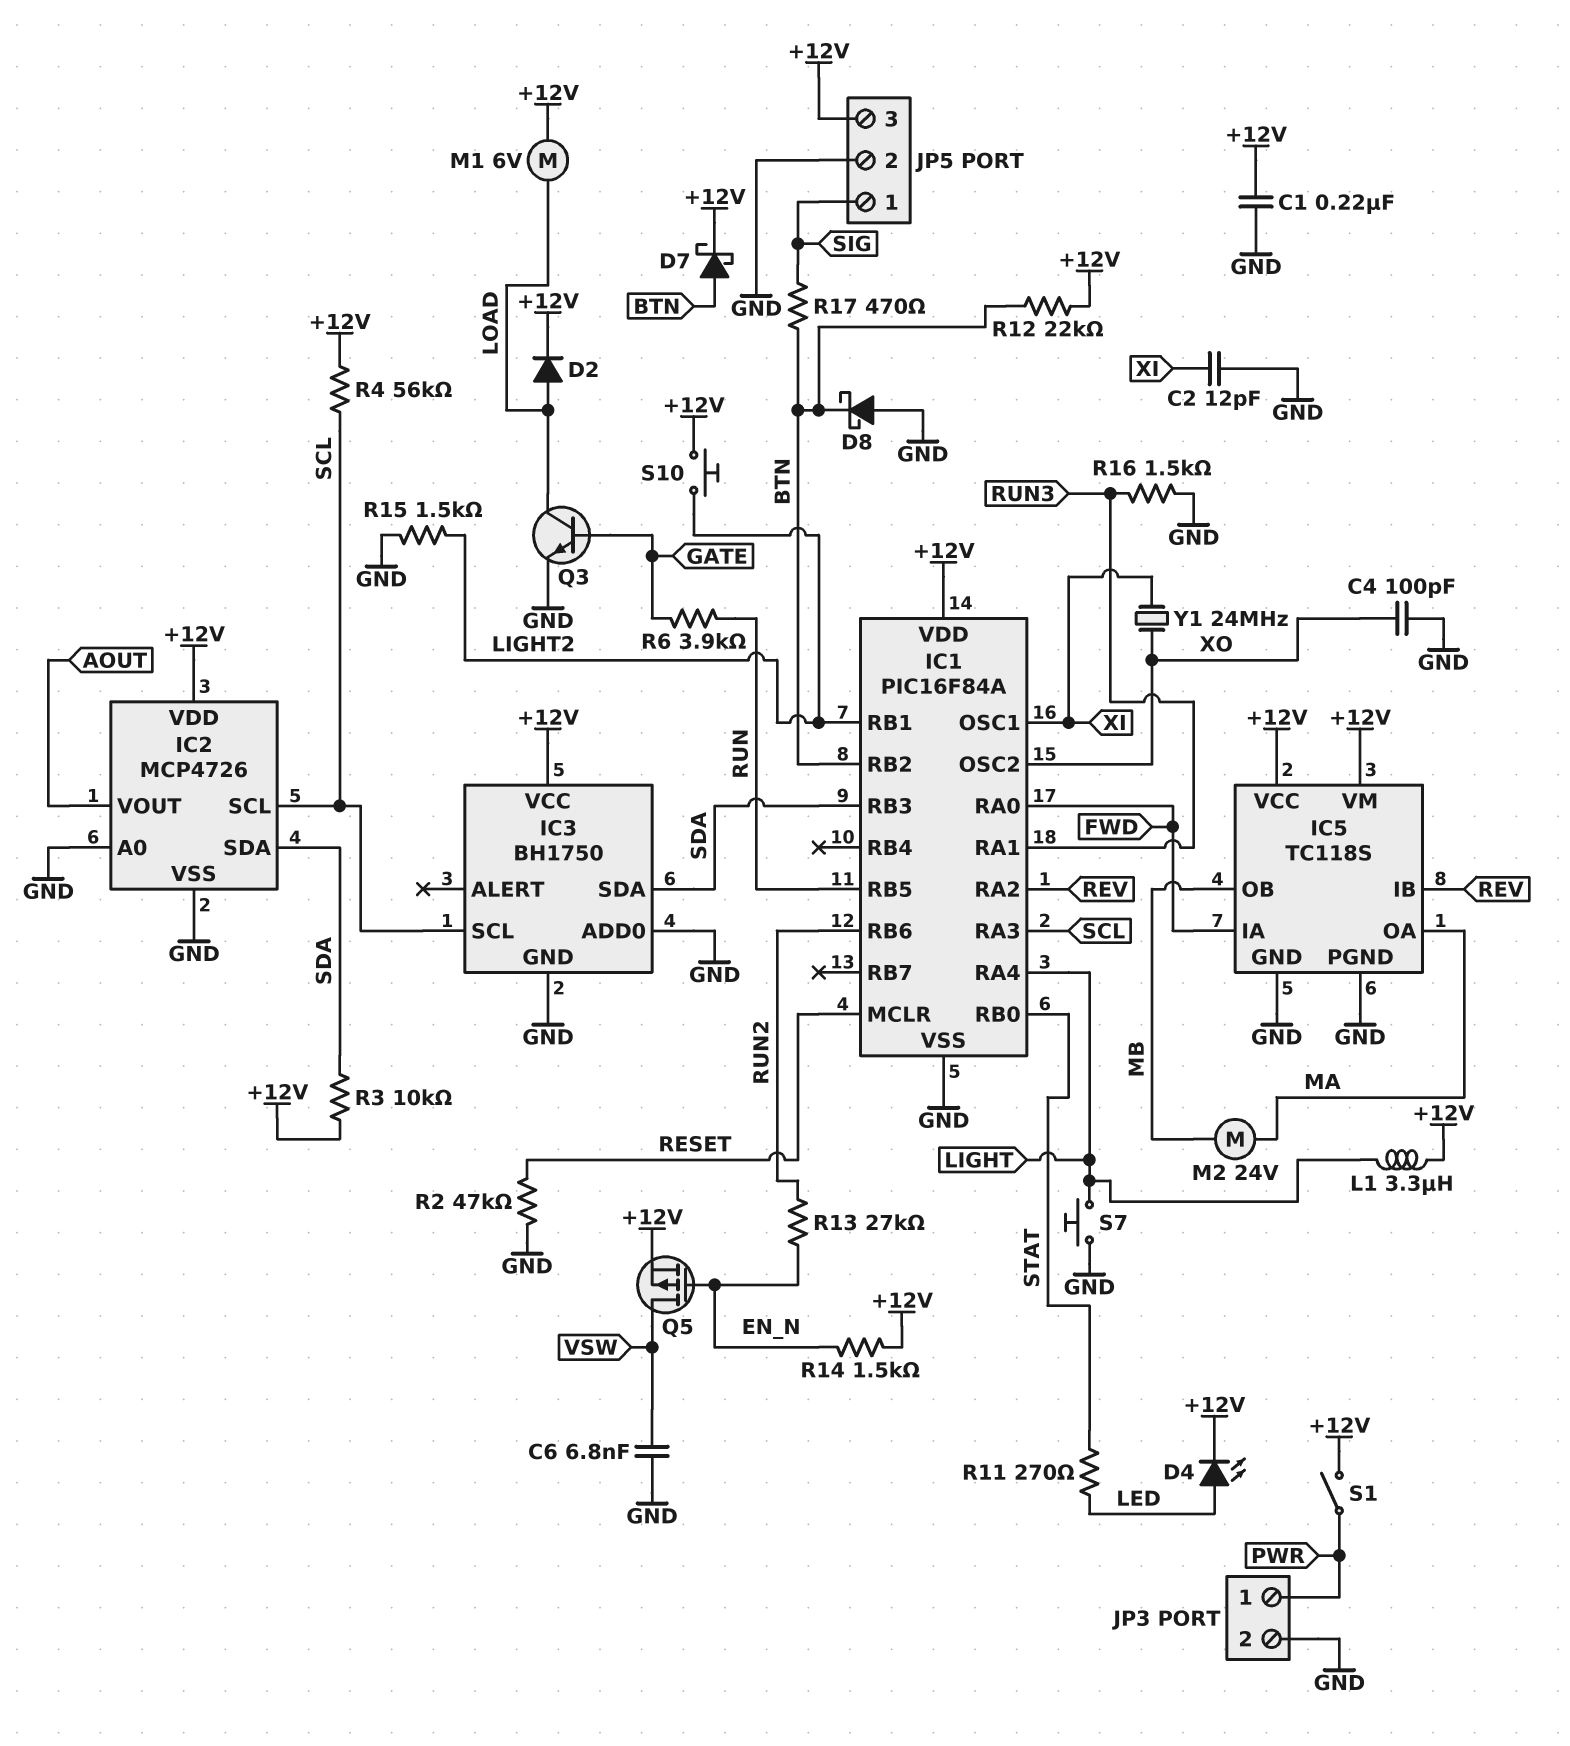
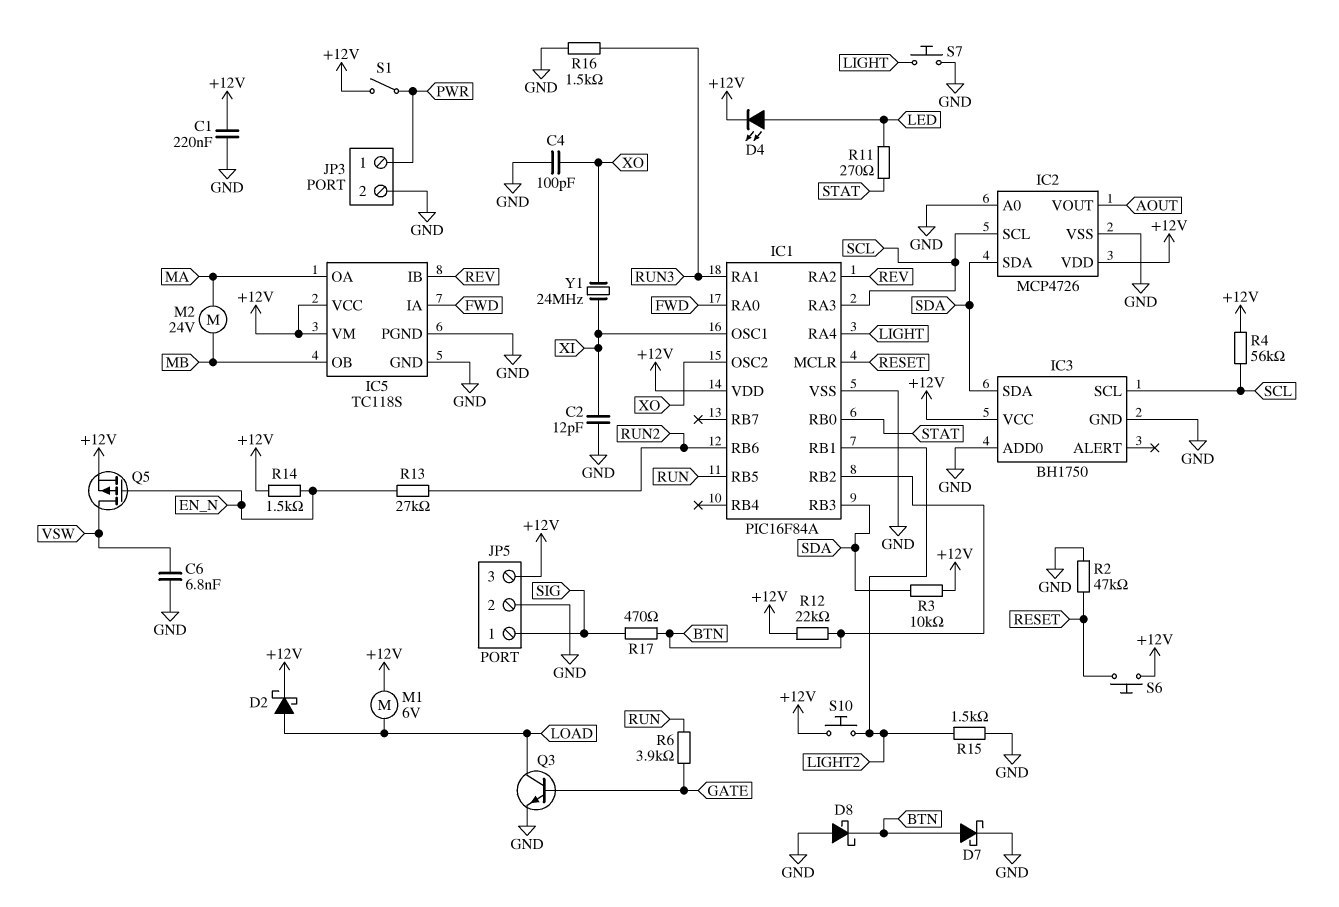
D2: diode (A LOAD, K +12V) -> schottky (A LOAD, K +12V)
D7: schottky (A BTN, K +12V) -> schottky (A BTN, K GND)
L1: 3.3uH (+12V, LIGHT) -> none
S6: none -> button (+12V, RESET)

